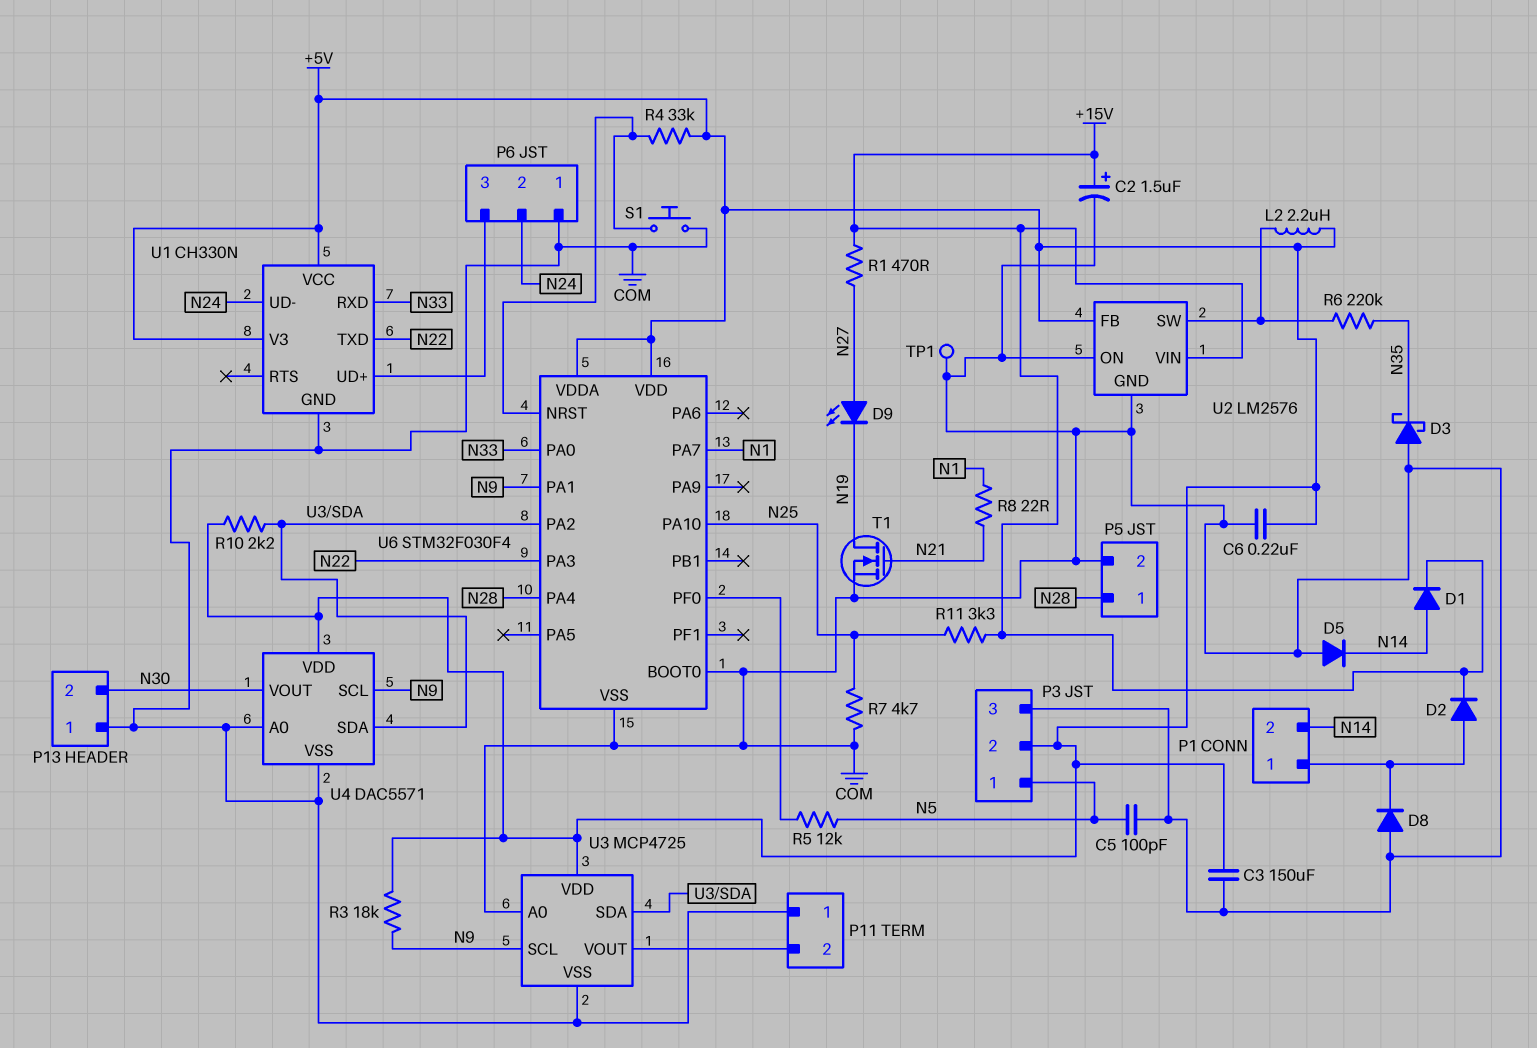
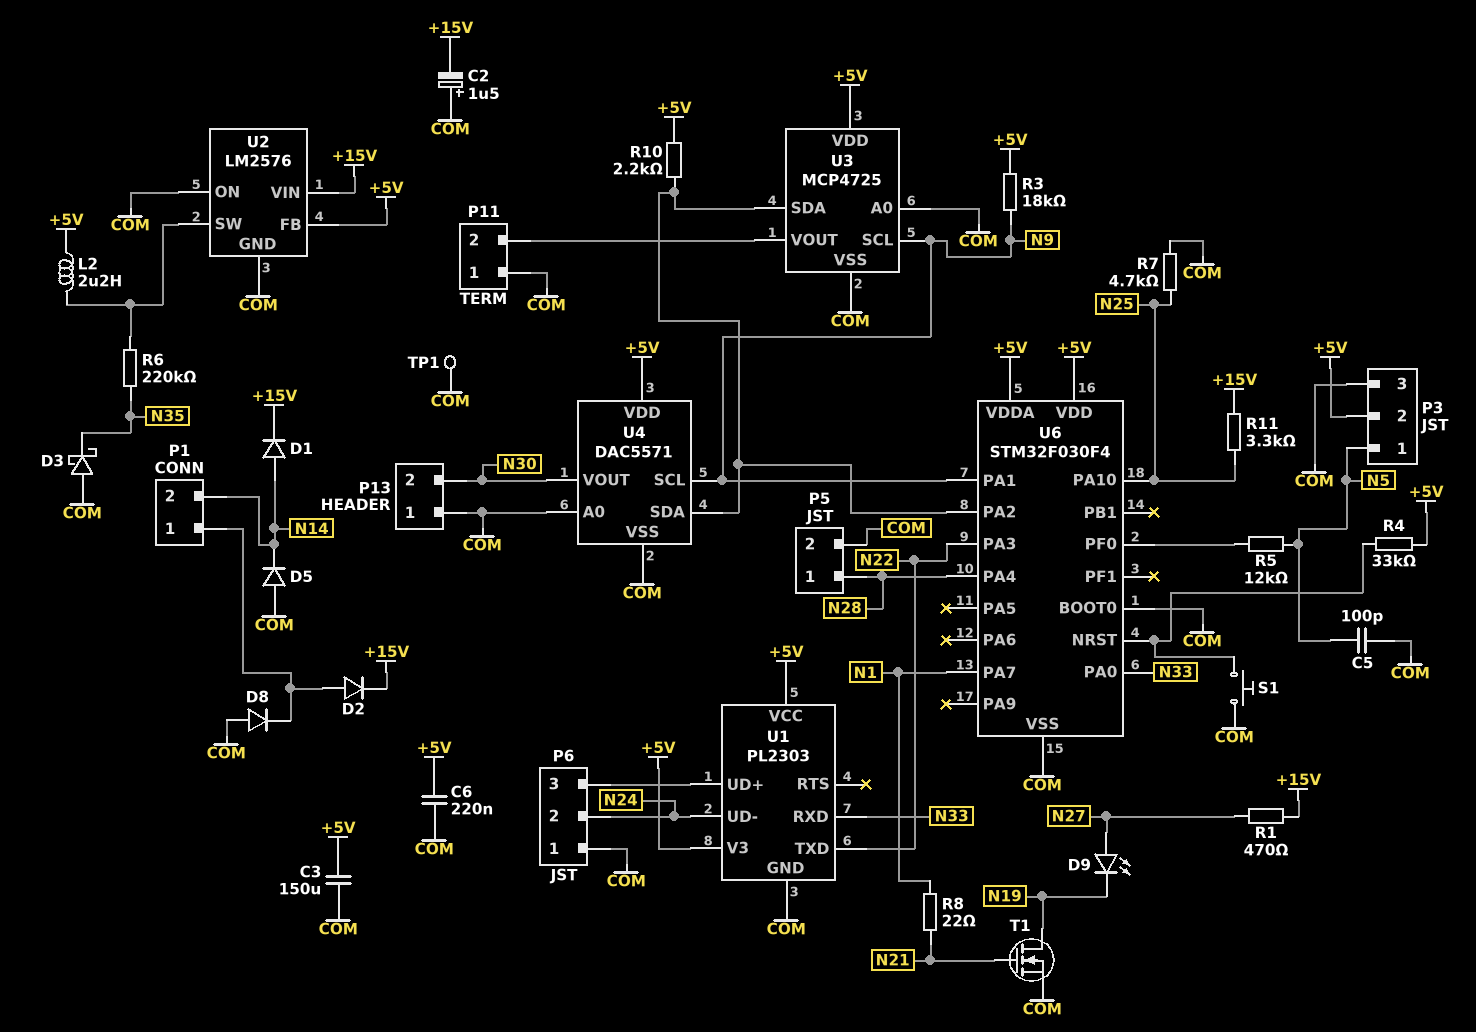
C2: 1.5uF (plus +15V, minus COM) -> 1.5uF (plus COM, minus +15V)
U1: CH330N -> PL2303

